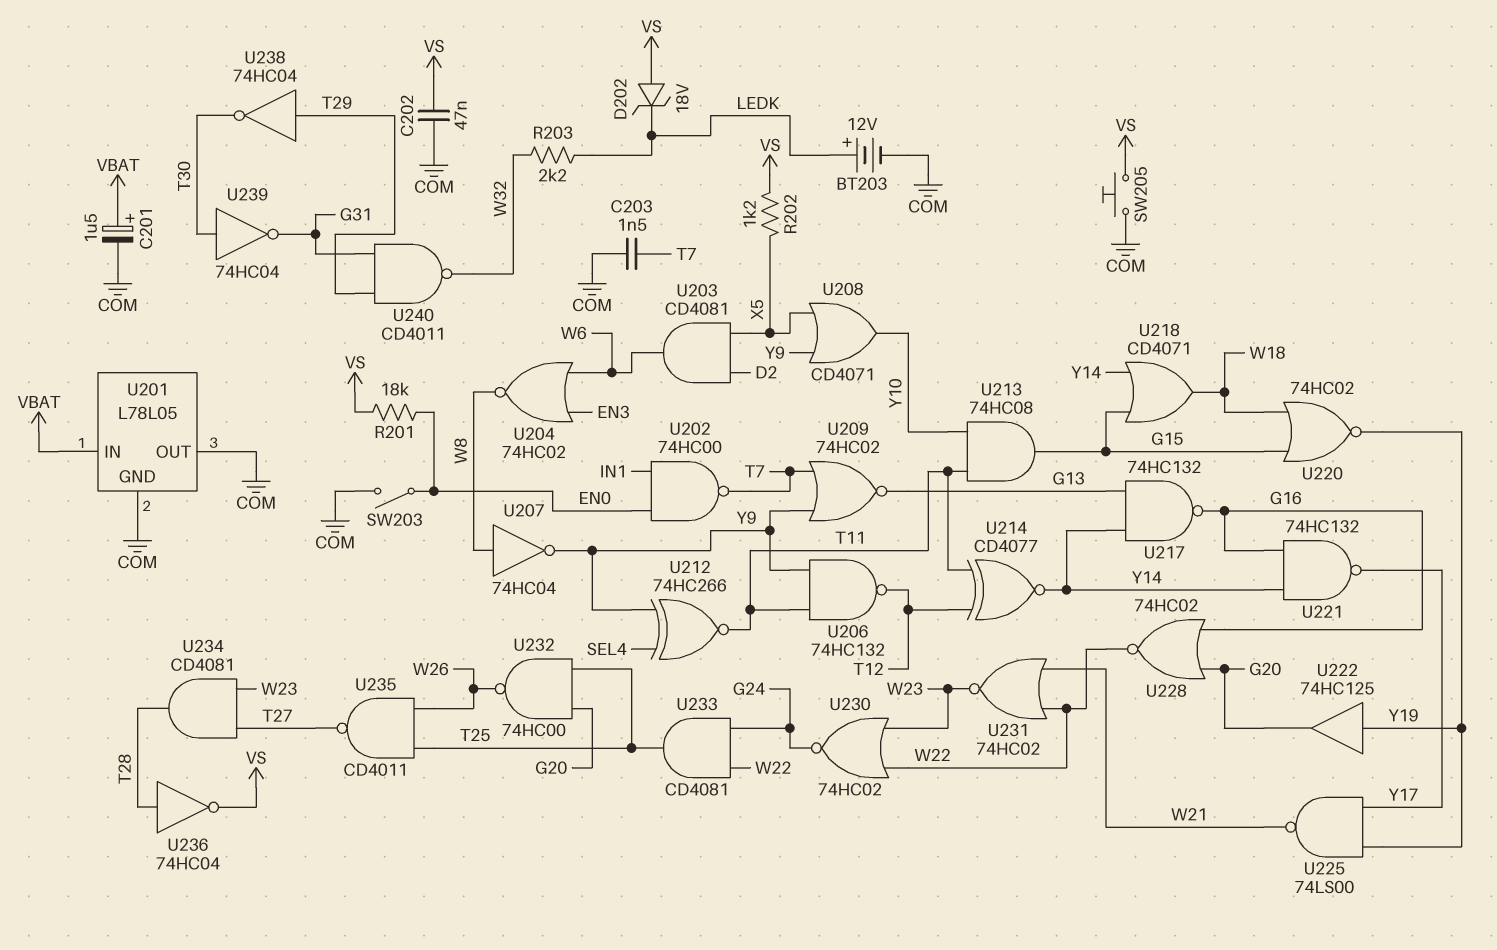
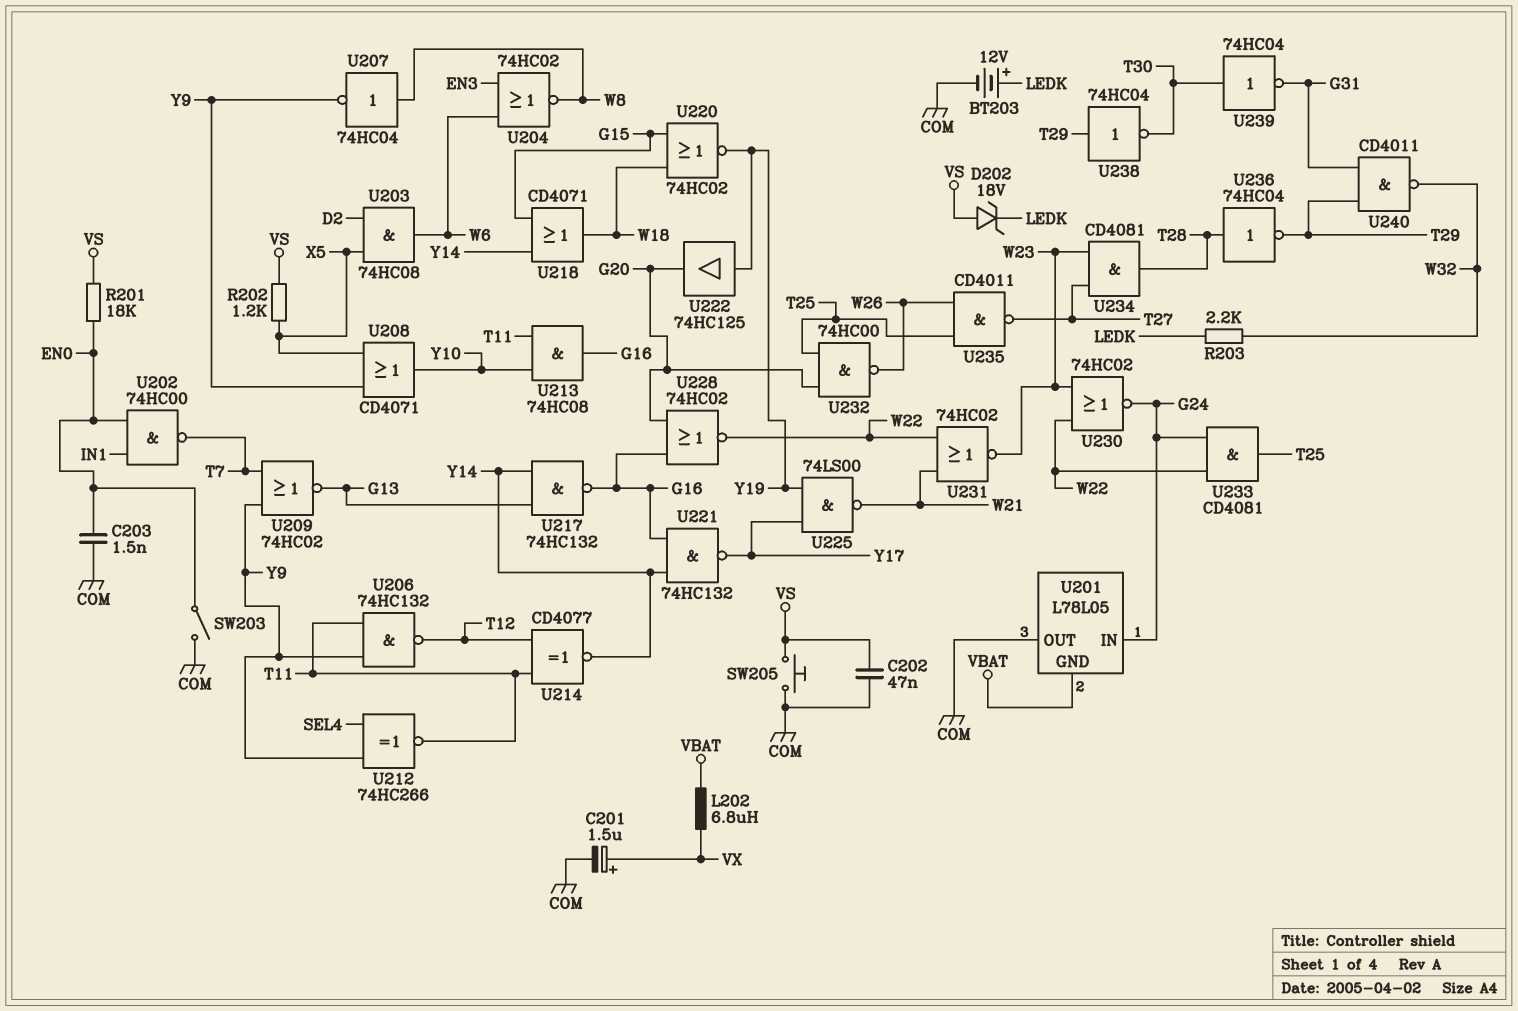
C201: 1.5uF (plus VBAT, minus COM) -> 1.5uF (plus VX, minus COM)
C203: 1.5nF (COM, T7) -> 1.5nF (COM, EN0)
L202: none -> 6.8uH (VBAT, VX)
U201 pin GND: COM -> VBAT
U201 pin IN: VBAT -> G24
U203: AND CD4081 (in D2, in X5, out W6) -> AND 74HC08 (in D2, in X5, out W6)
U213: AND 74HC08 (in T11, in Y10, out G15) -> AND 74HC08 (in T11, in Y10, out G16)
U236: NOT 74HC04 (in T28, out VS) -> NOT 74HC04 (in T28, out T29)

